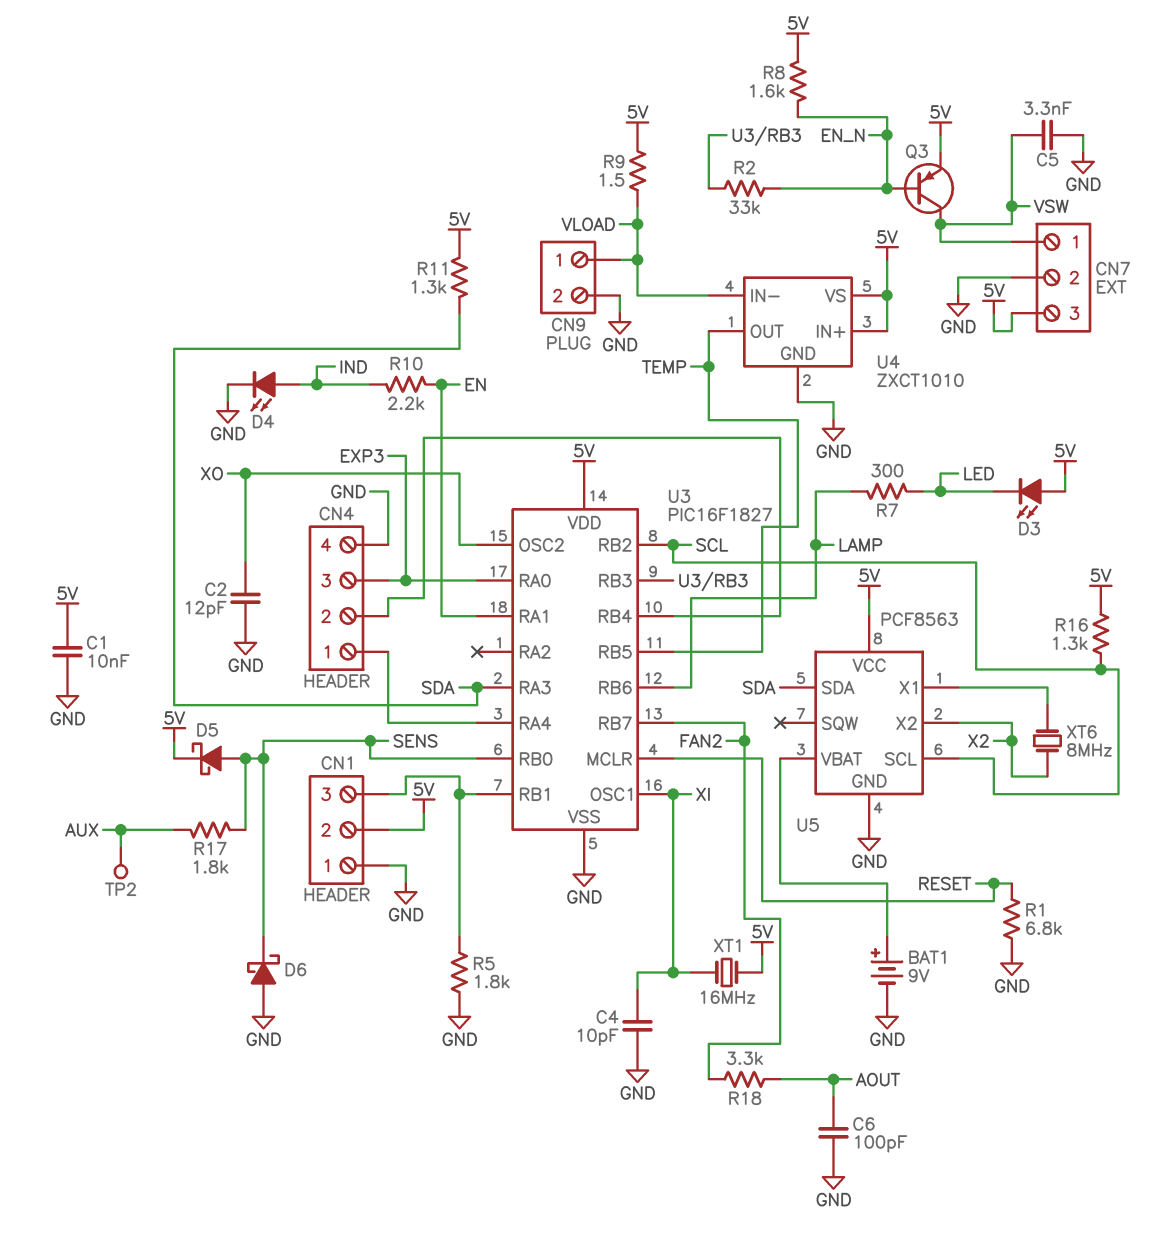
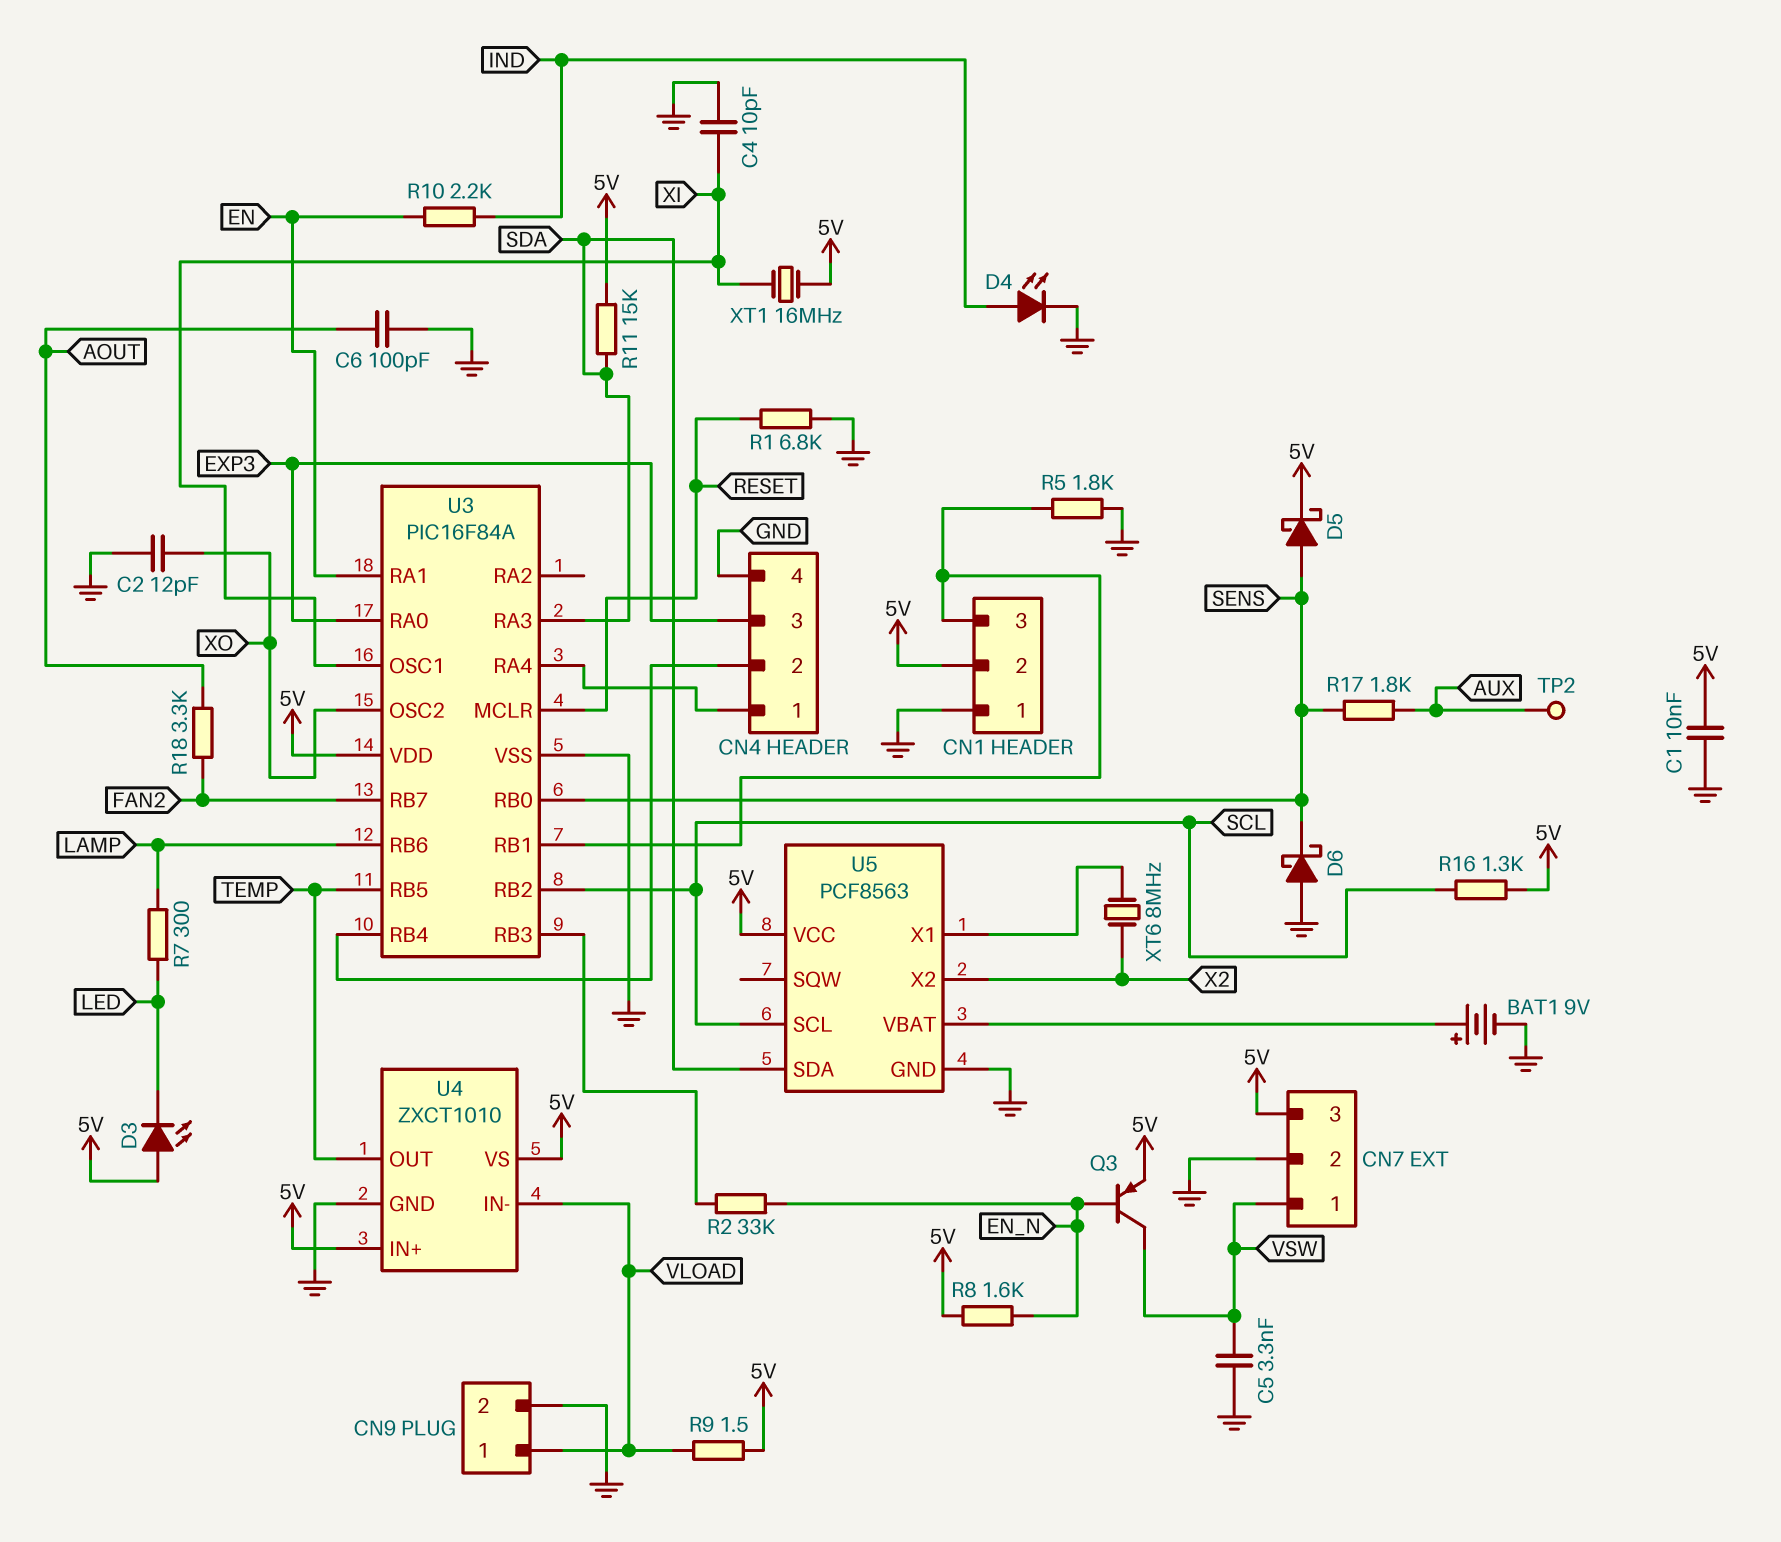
R11: 1.3k (5V, SDA) -> 15k (5V, SDA)
U3: PIC16F1827 -> PIC16F84A

